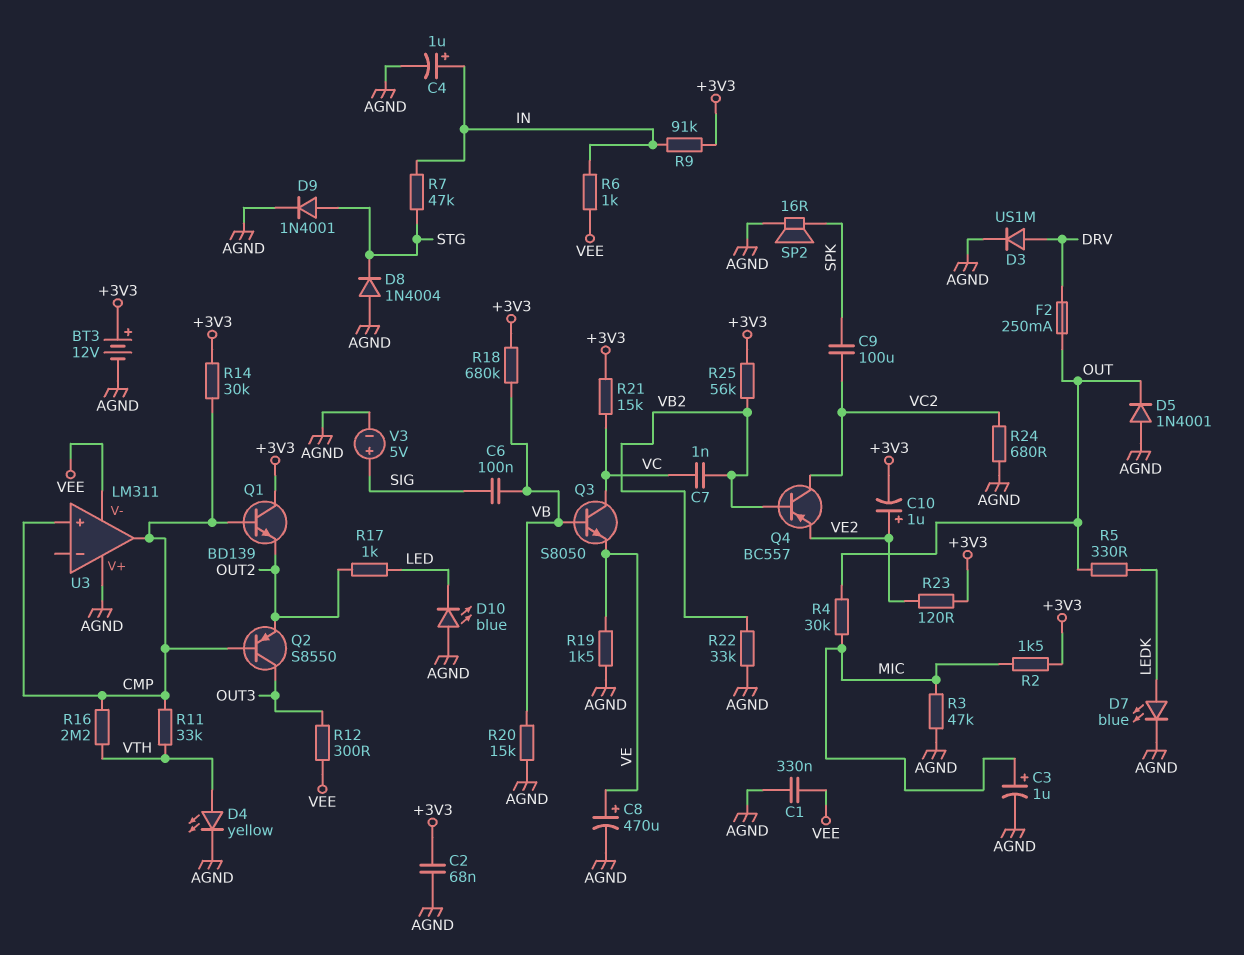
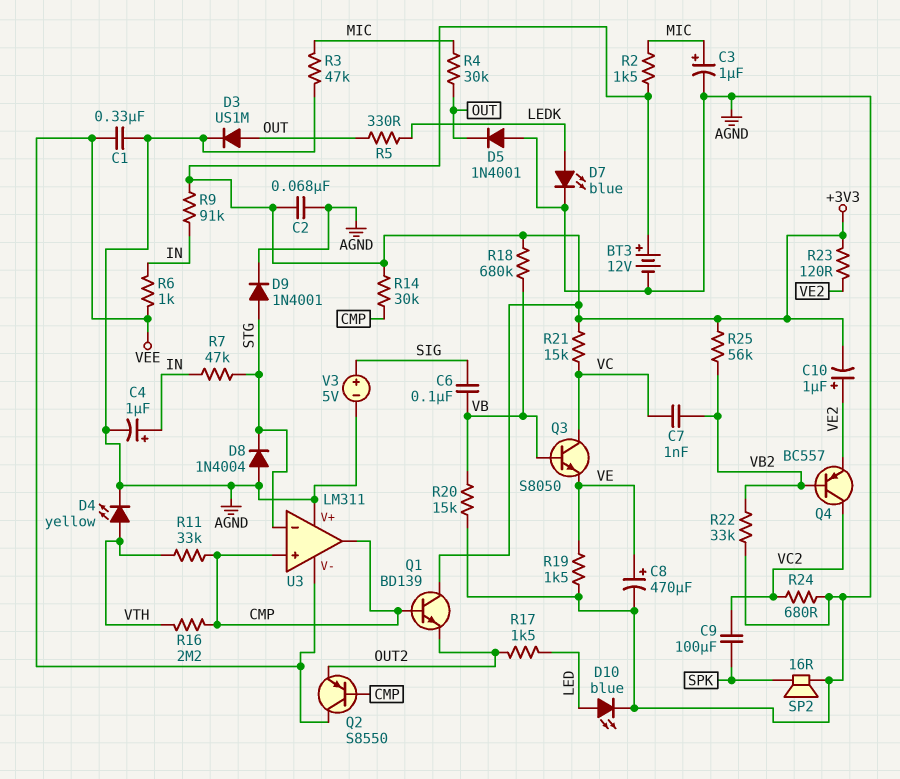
D3: diode US1M (A DRV, K AGND) -> diode US1M (A OUT, K AGND)
D10: LED blue (A AGND, K LED) -> LED blue (A LED, K AGND)
F2: 250mA (DRV, OUT) -> none
Q2: PNP S8550 (B CMP, C OUT3, E OUT2) -> PNP S8550 (B CMP, C VEE, E OUT2)
R12: 300 (OUT3, VEE) -> none
R17: 1k (LED, OUT2) -> 1.5k (LED, OUT2)
U3 pin in-: none -> STG

